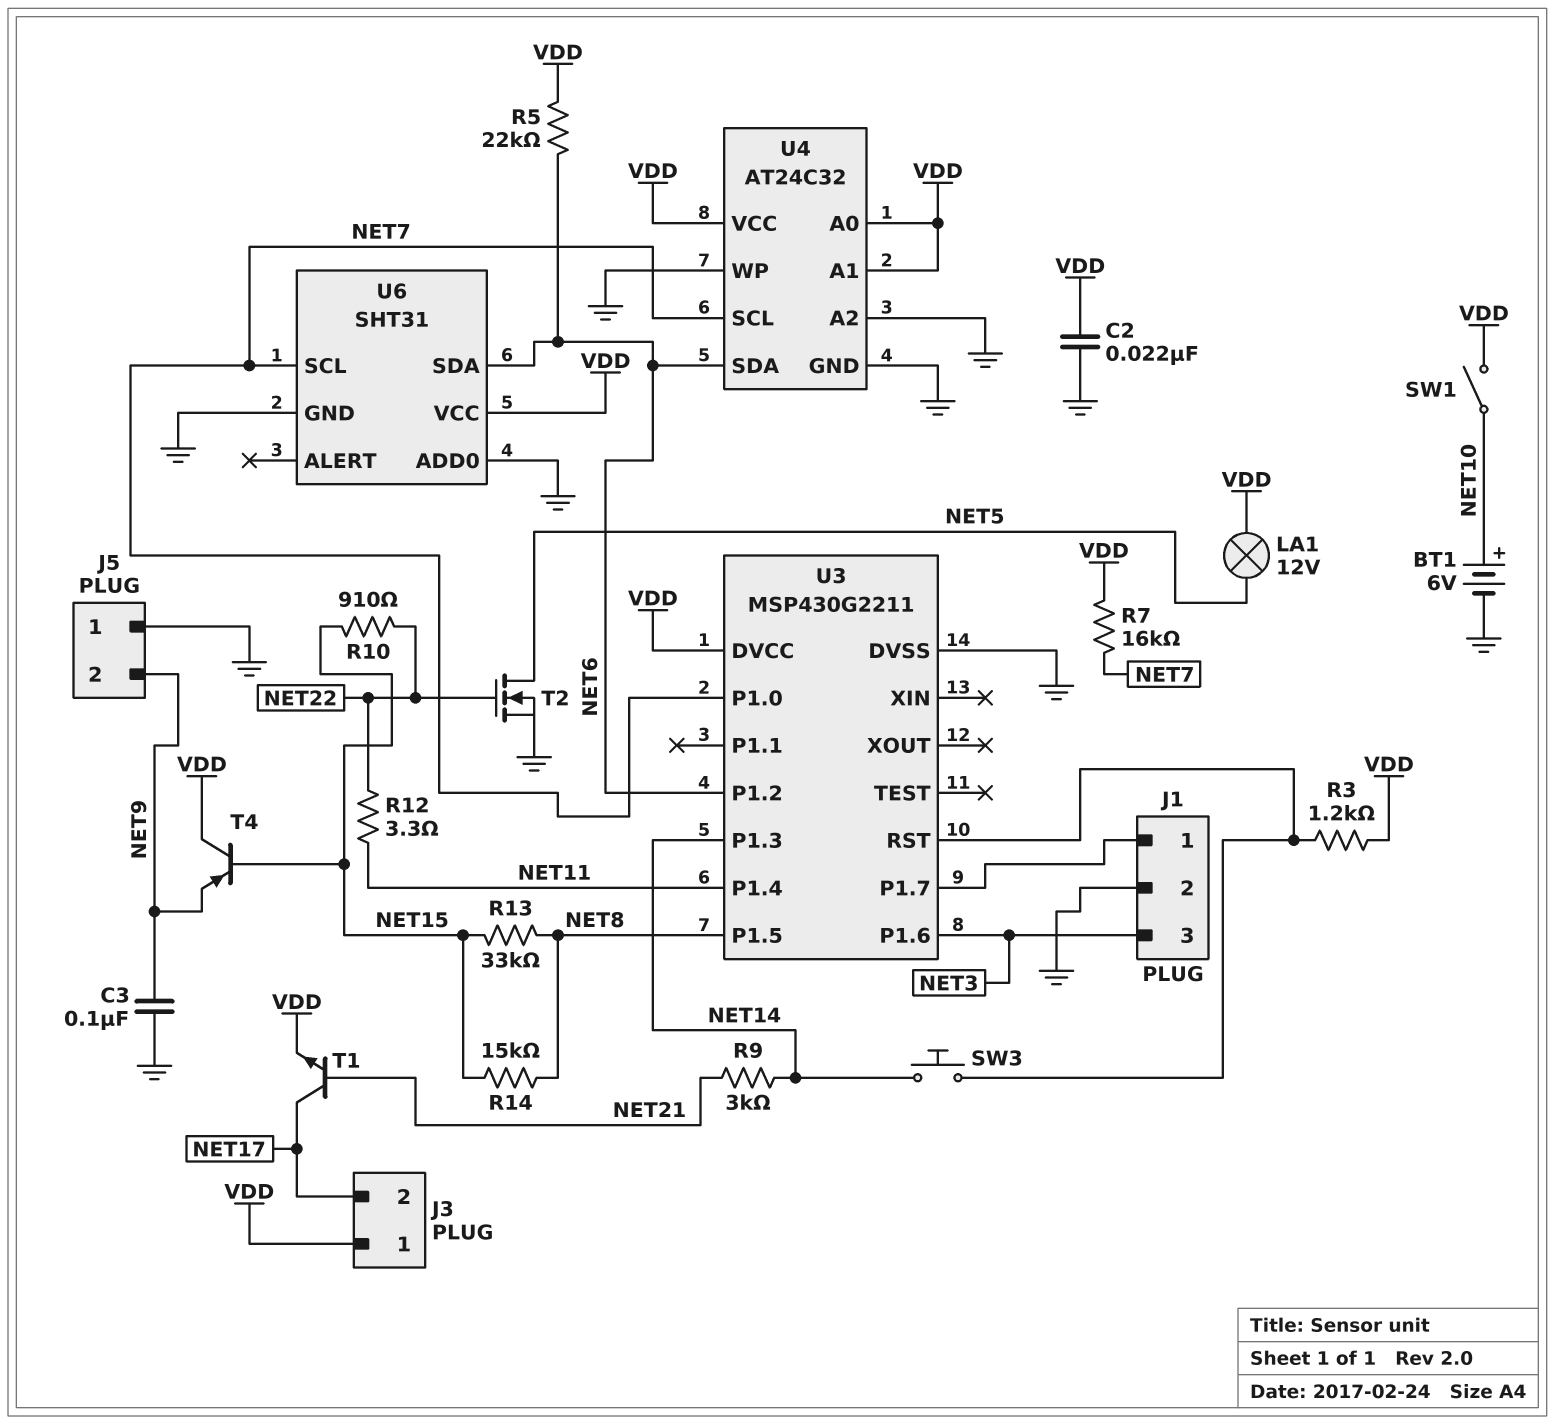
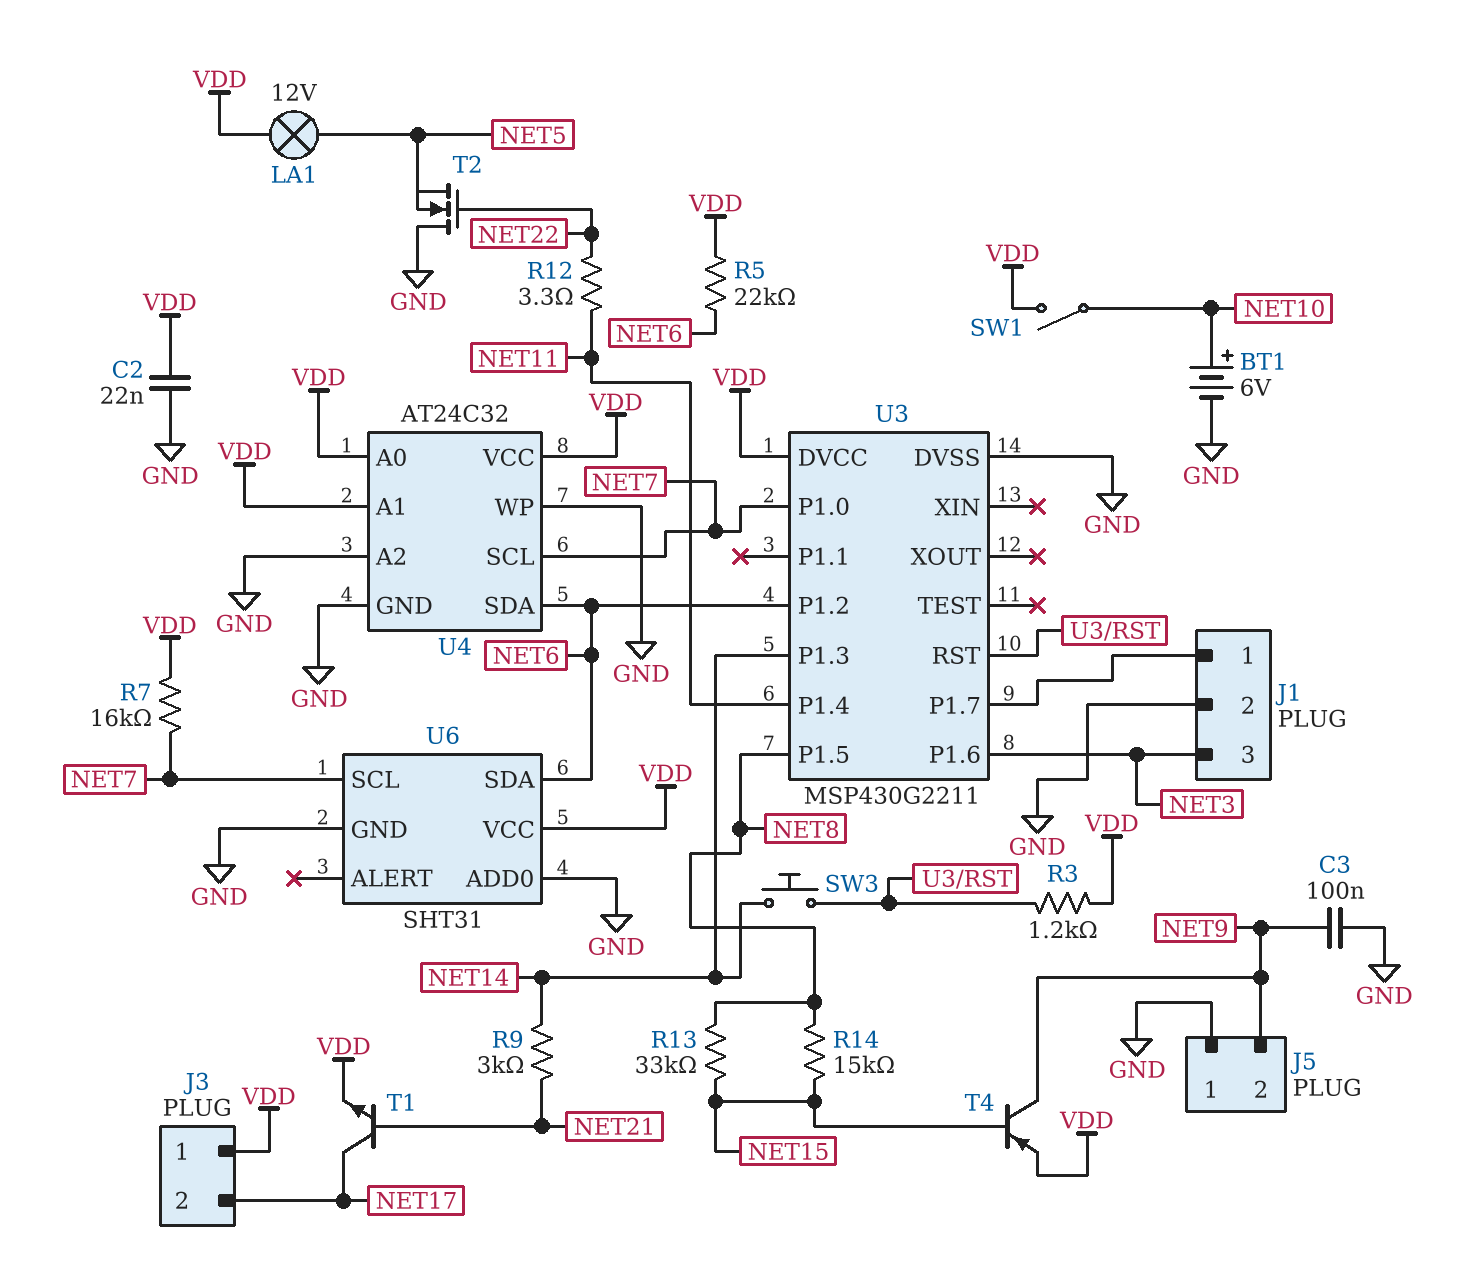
R10: 910 (NET15, NET22) -> none
T2: NMOS (G NET22, D NET5, S GND) -> NMOS (G NET22, D GND, S NET5)
T4: PNP (B NET15, C VDD, E NET9) -> PNP (B NET15, C NET9, E VDD)

